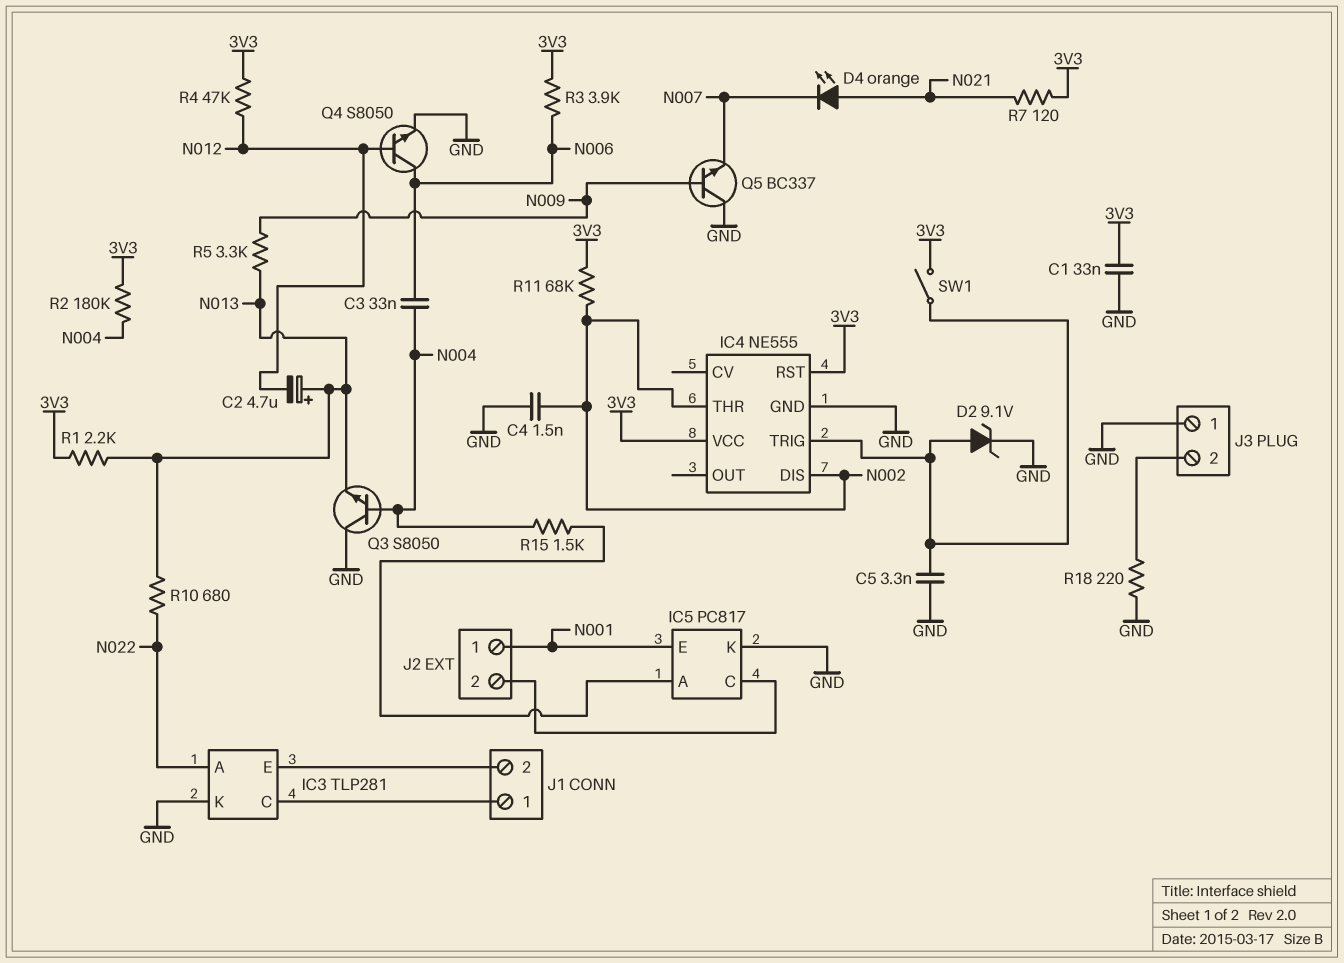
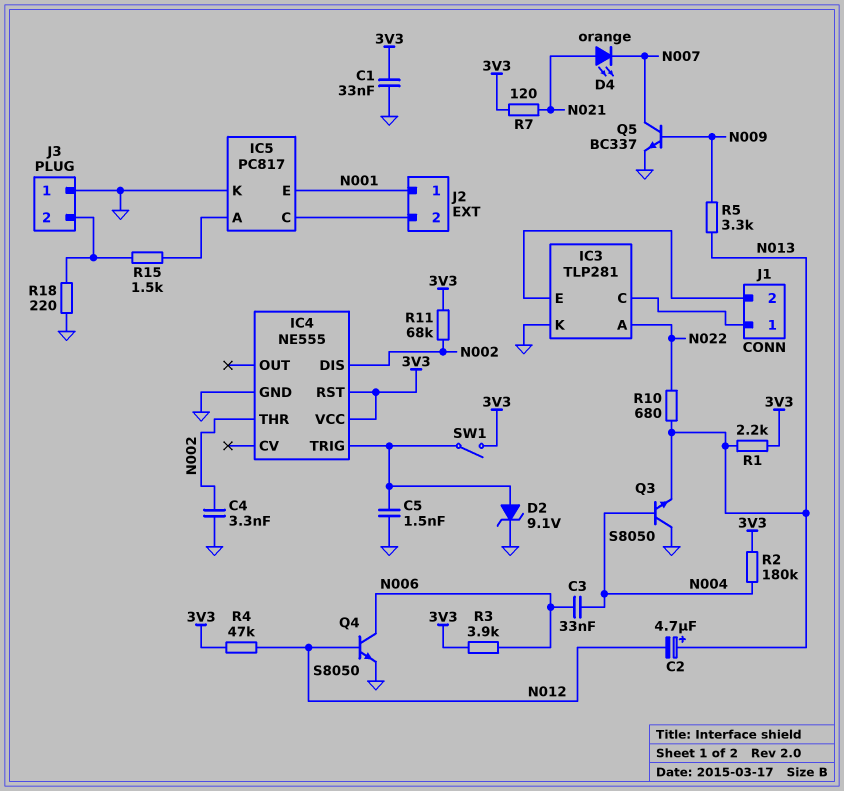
C4: 1.5nF (GND, N002) -> 3.3nF (GND, N002)
C5: 3.3nF (GND, IC4/TRIG) -> 1.5nF (GND, IC4/TRIG)
Q5: NPN BC337 (B N009, C GND, E N007) -> NPN BC337 (B N009, C N007, E GND)
R15: 1.5k (IC5/A, N004) -> 1.5k (IC5/A, J3/2)

